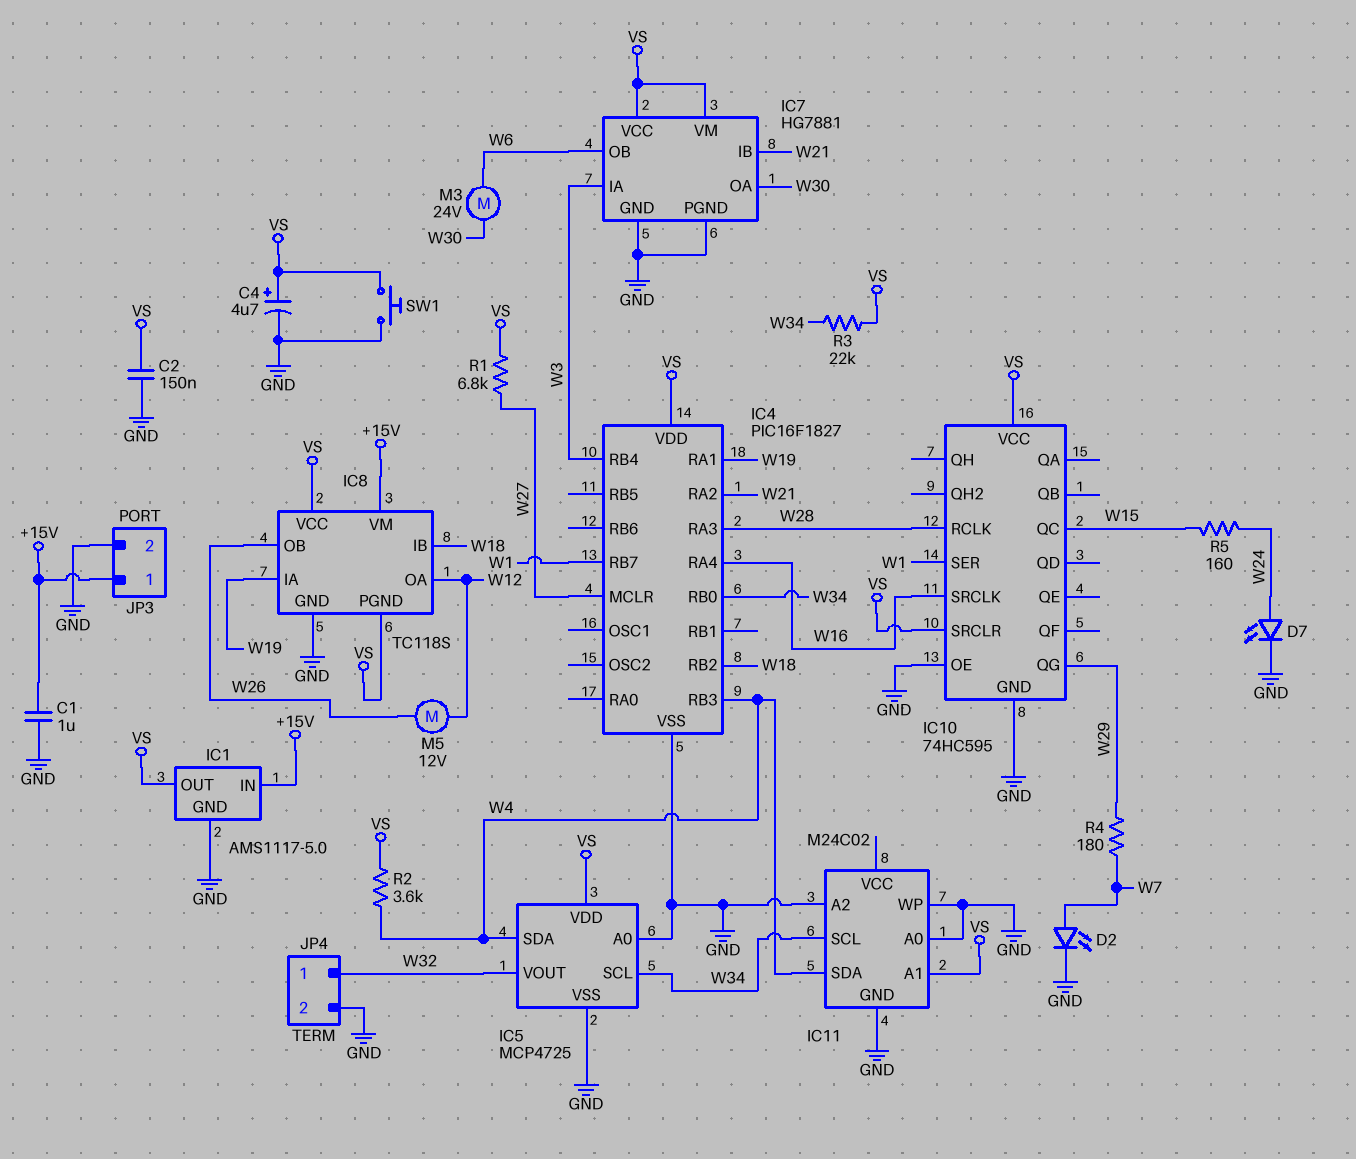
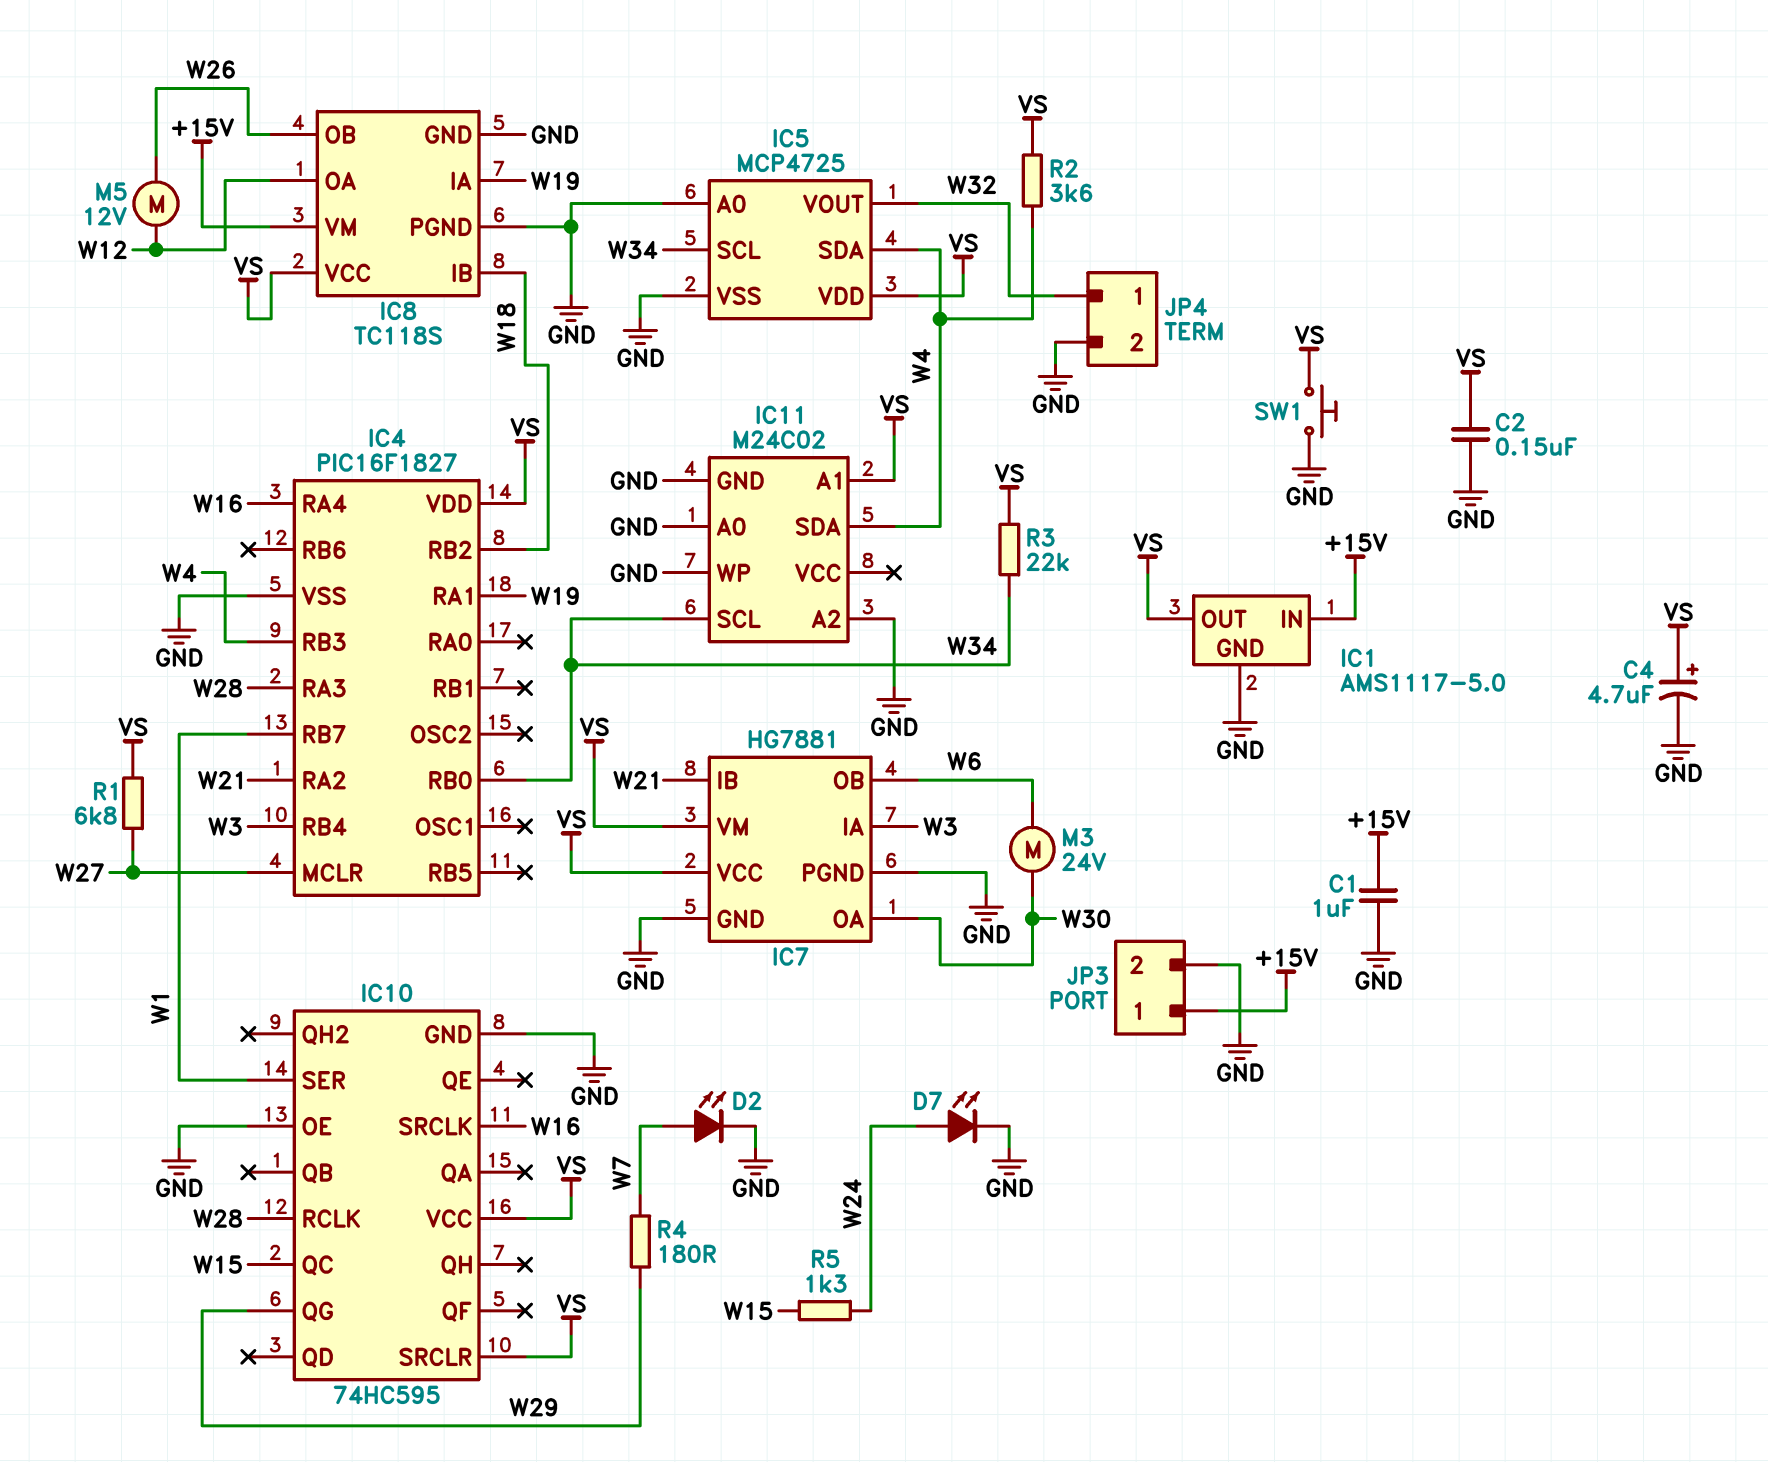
IC8 pin PGND: VS -> GND
R5: 160 (W15, W24) -> 1.3k (W15, W24)

